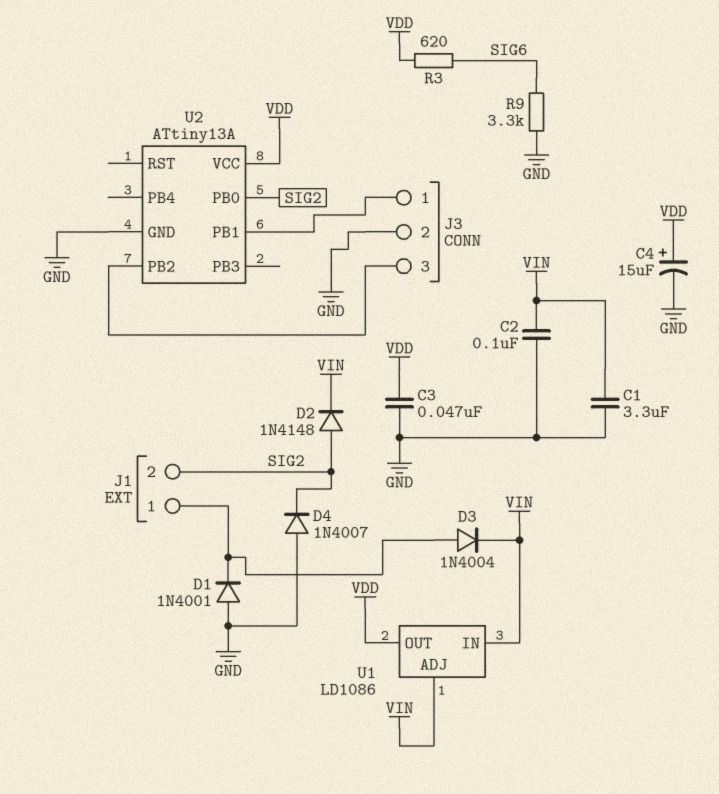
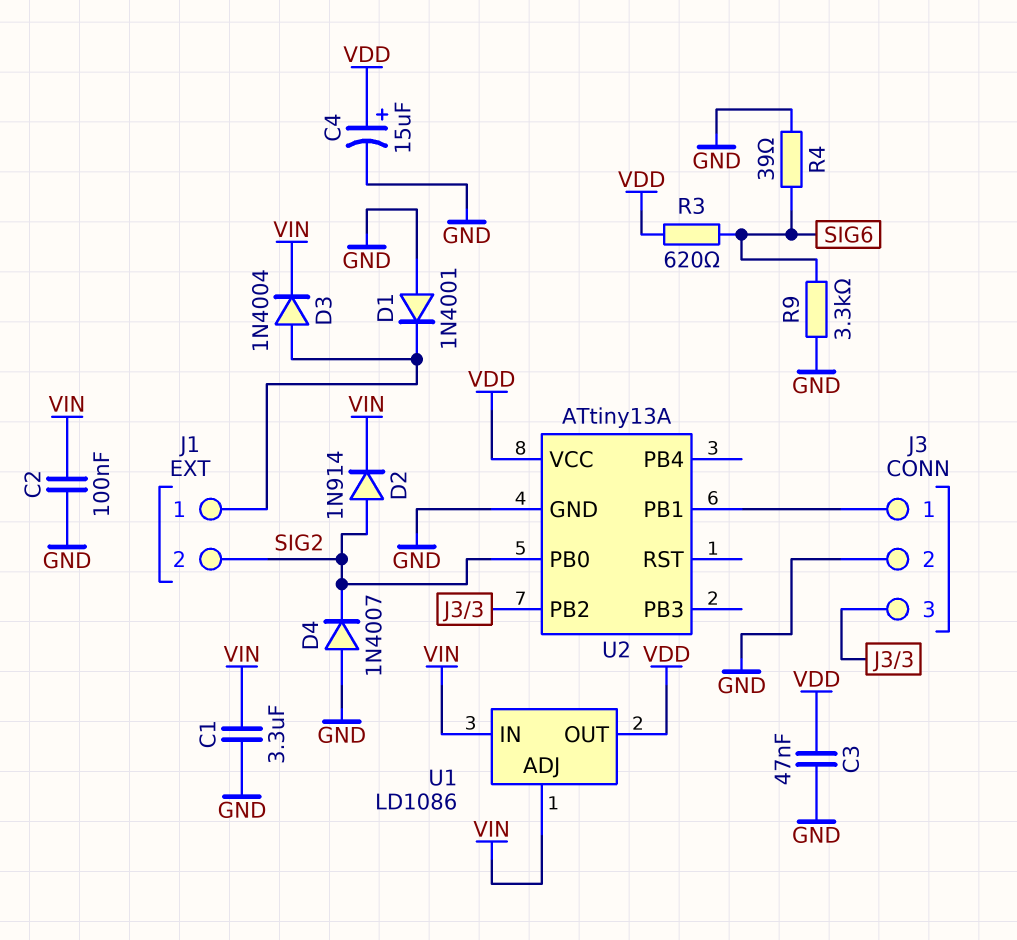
D2: diode 1N4148 (A SIG2, K VIN) -> diode 1N914 (A SIG2, K VIN)
R4: none -> 39 (GND, SIG6)

